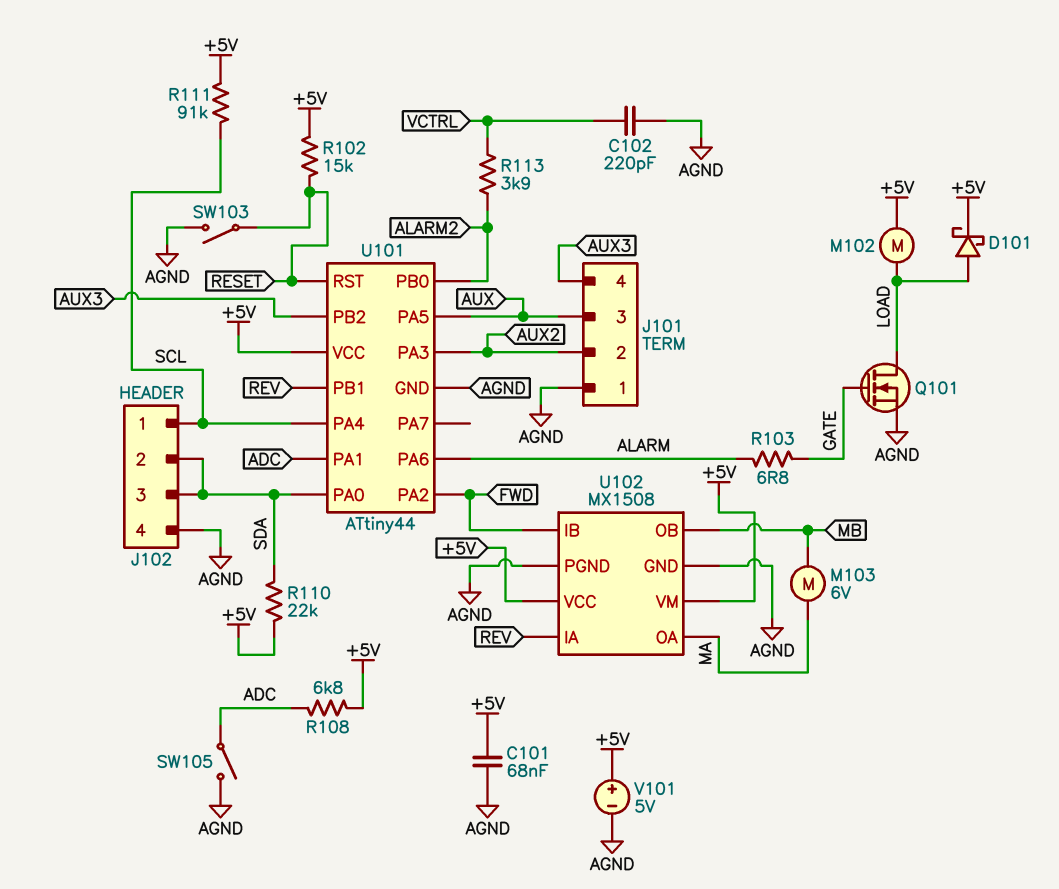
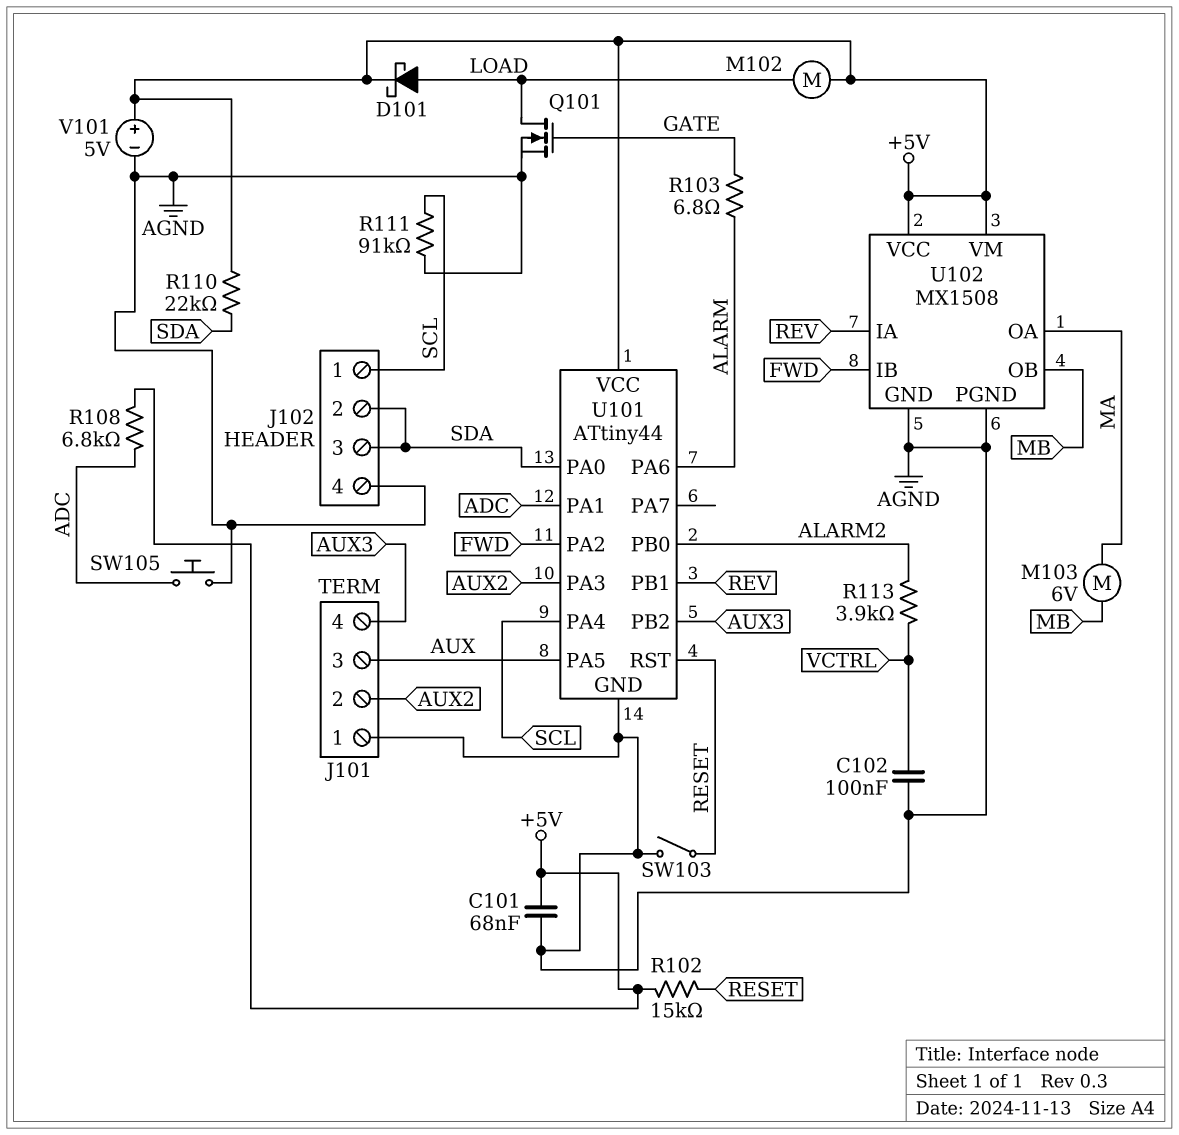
C102: 220pF (AGND, VCTRL) -> 100nF (AGND, VCTRL)
R111: 91k (+5V, SCL) -> 91k (AGND, SCL)
SW105: switch (ADC, AGND) -> button (ADC, AGND)

